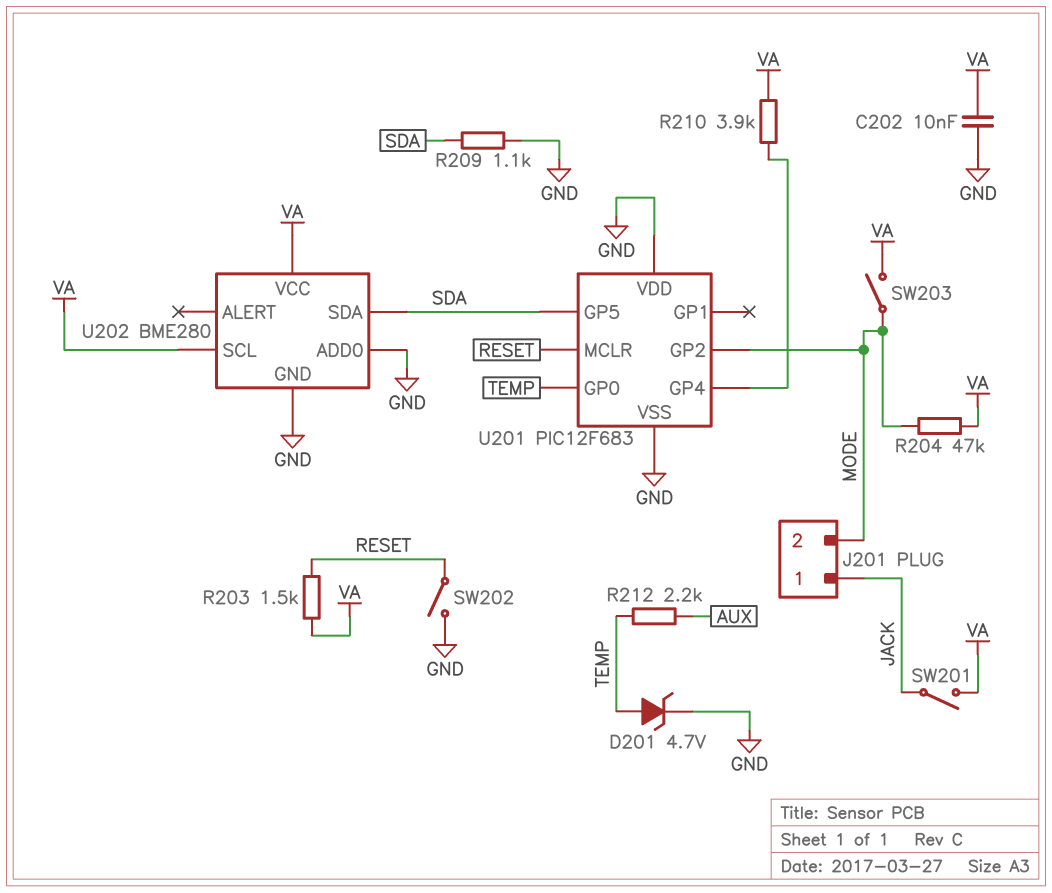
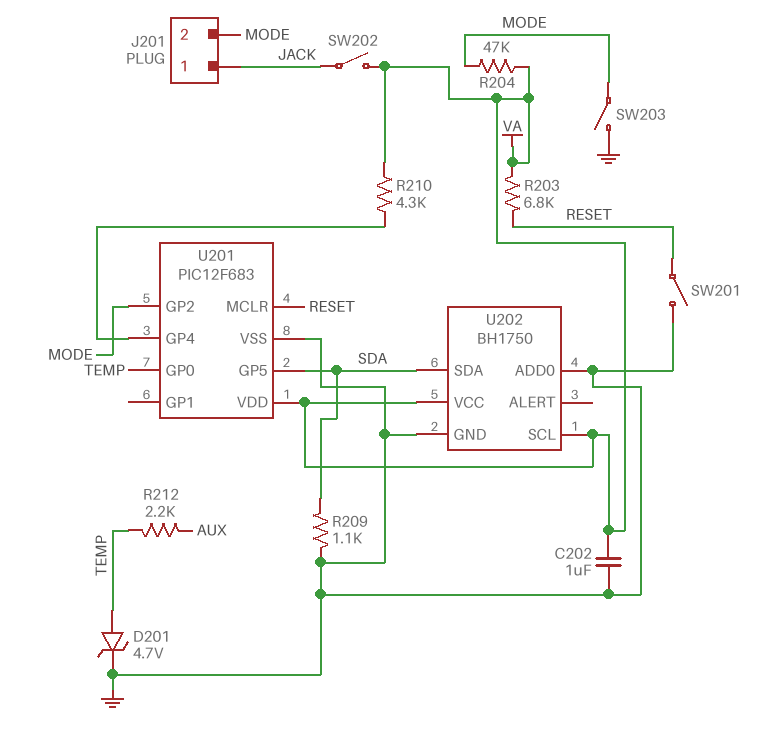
C202: 10nF (GND, VA) -> 1uF (GND, VA)
R203: 1.5k (RESET, VA) -> 6.8k (RESET, VA)
R210: 3.9k (U201/GP4, VA) -> 4.3k (U201/GP4, VA)
SW201: switch (JACK, VA) -> switch (GND, RESET)
SW202: switch (GND, RESET) -> switch (JACK, VA)
SW203: switch (MODE, VA) -> switch (GND, MODE)
U201 pin VDD: GND -> VA
U202: BME280 -> BH1750

